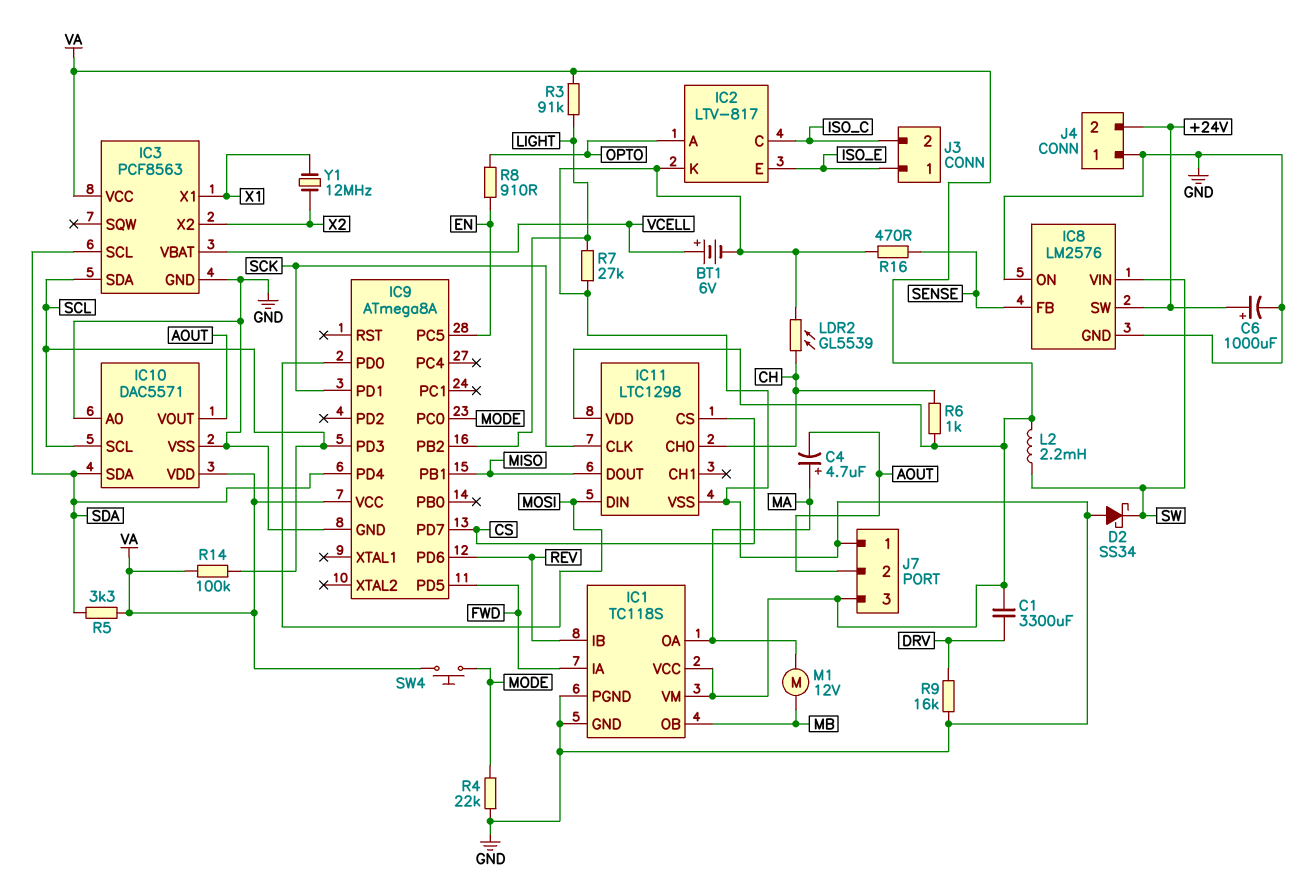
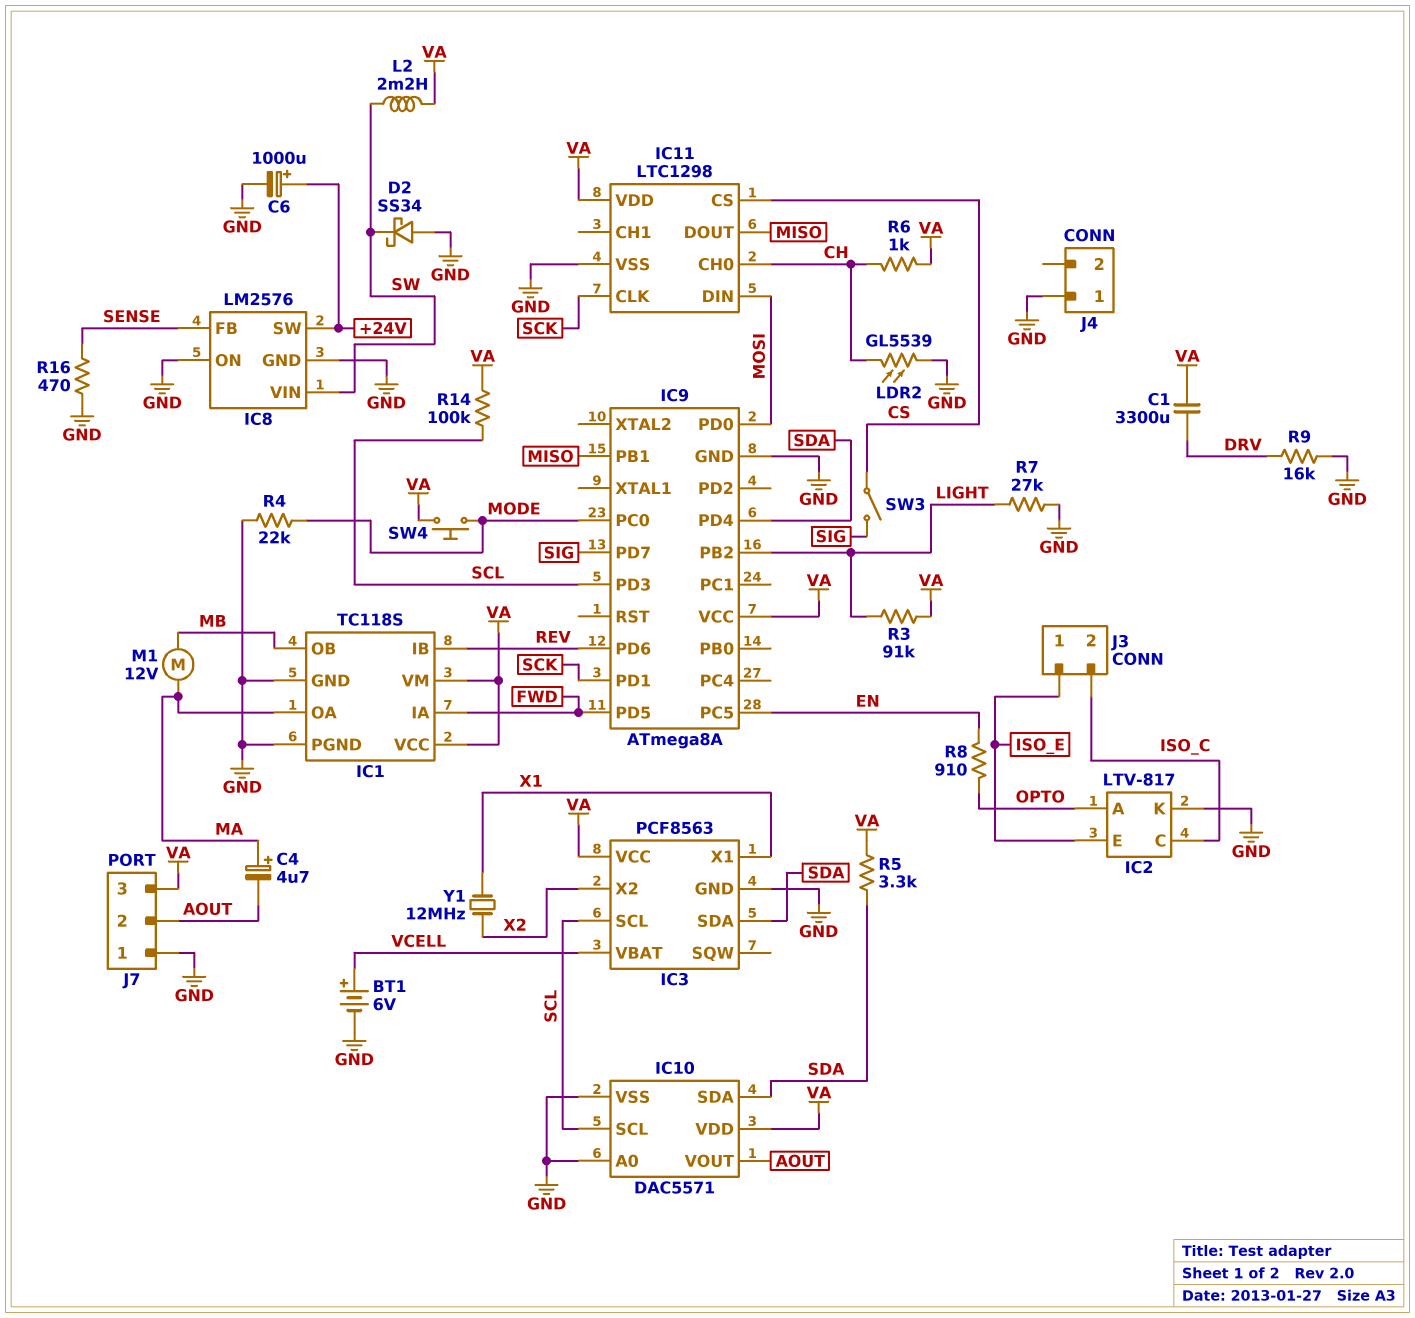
IC3 pin SCL: SDA -> SCL
IC3 pin SDA: SCL -> SDA
IC9 pin PD7: CS -> SIG
J4 pin 2: +24V -> none
SW3: none -> switch (CS, SIG)

